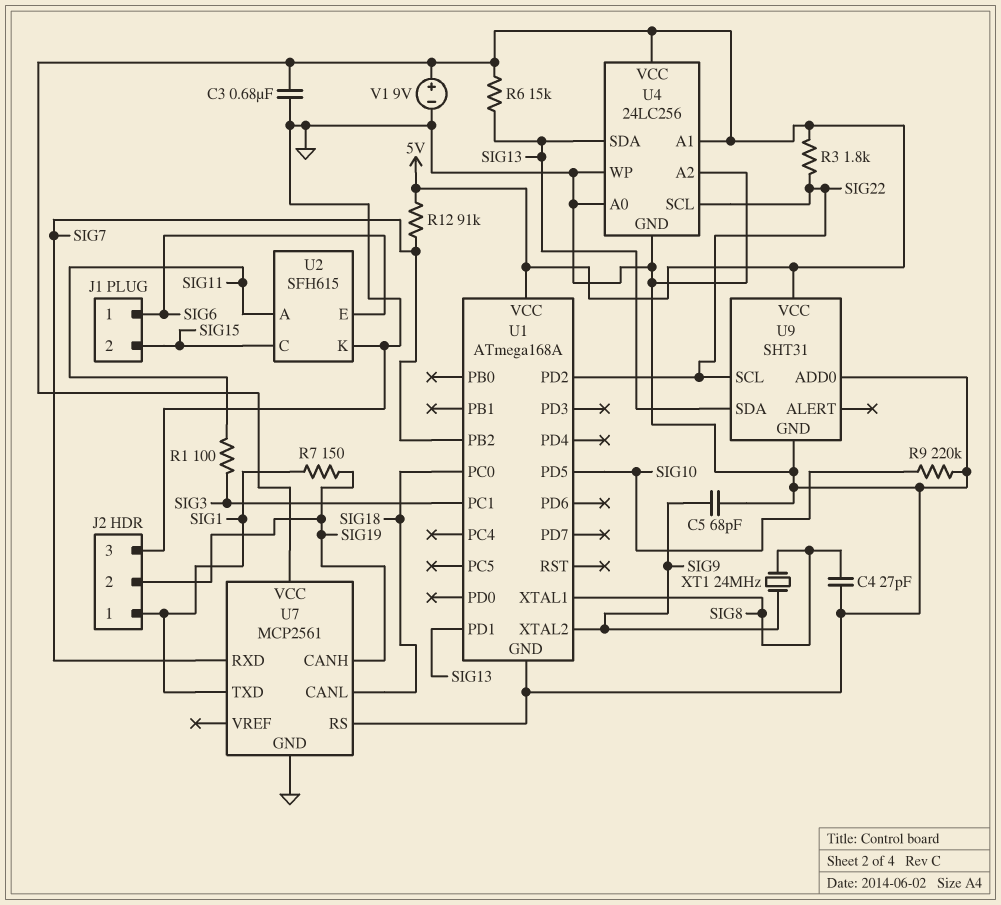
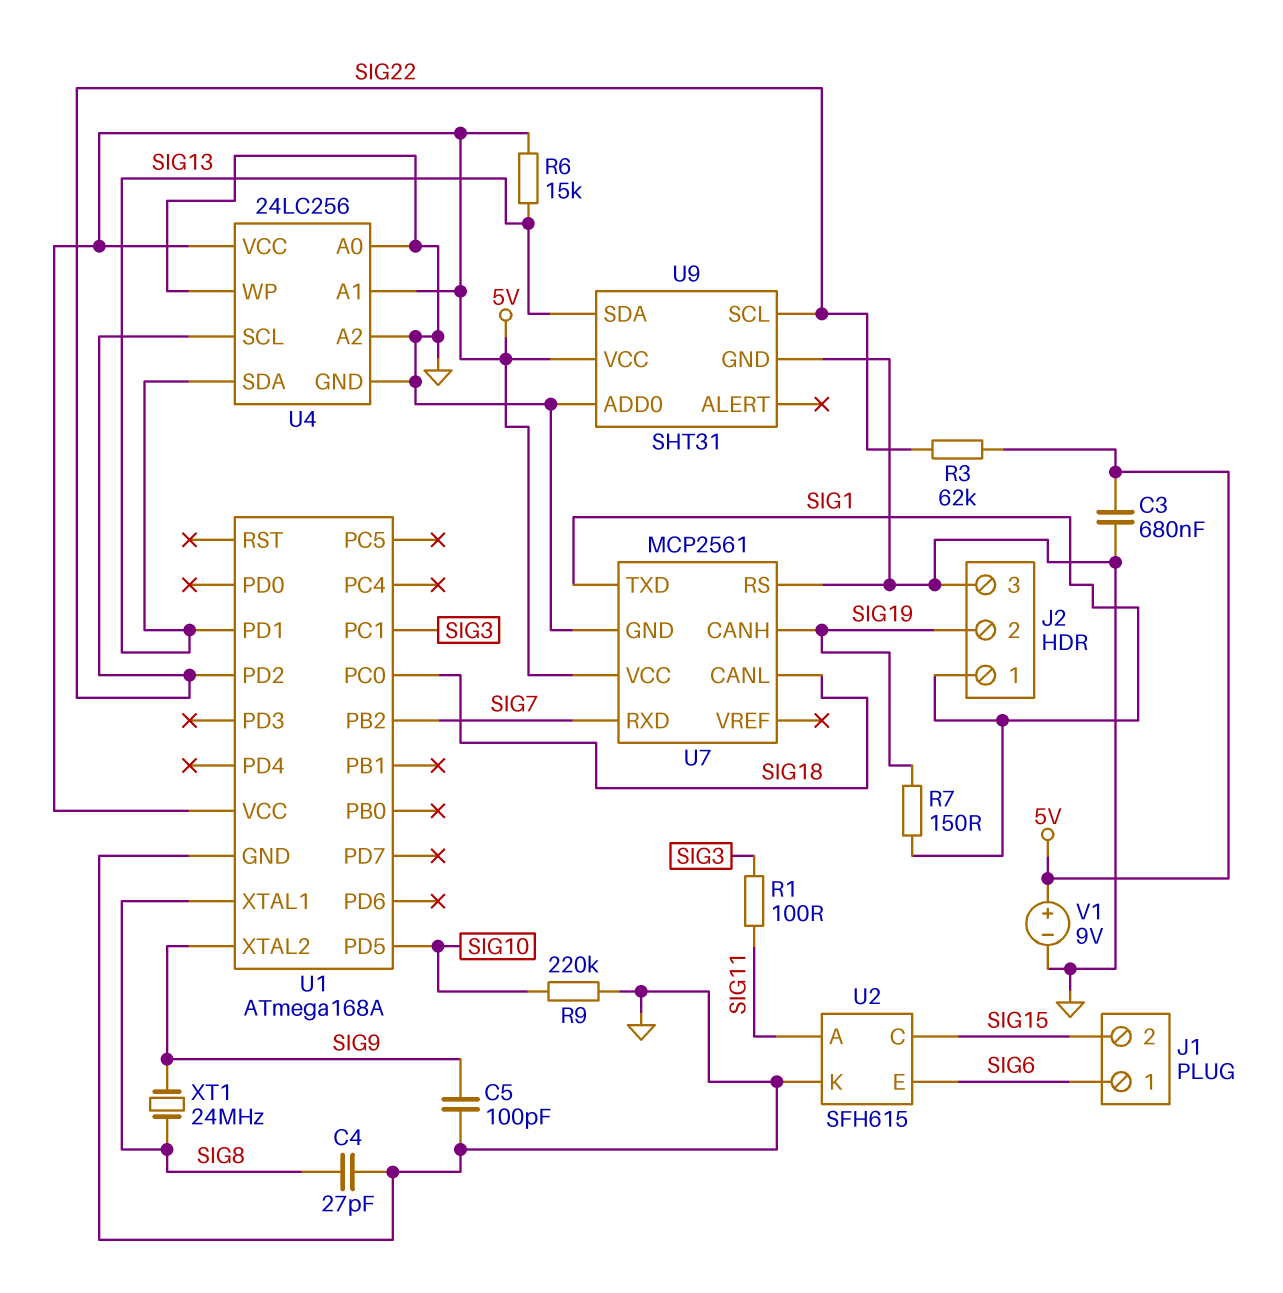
C5: 68pF (GND, SIG9) -> 100pF (GND, SIG9)
R3: 1.8k (5V, SIG22) -> 62k (5V, SIG22)
R12: 91k (5V, SIG7) -> none

